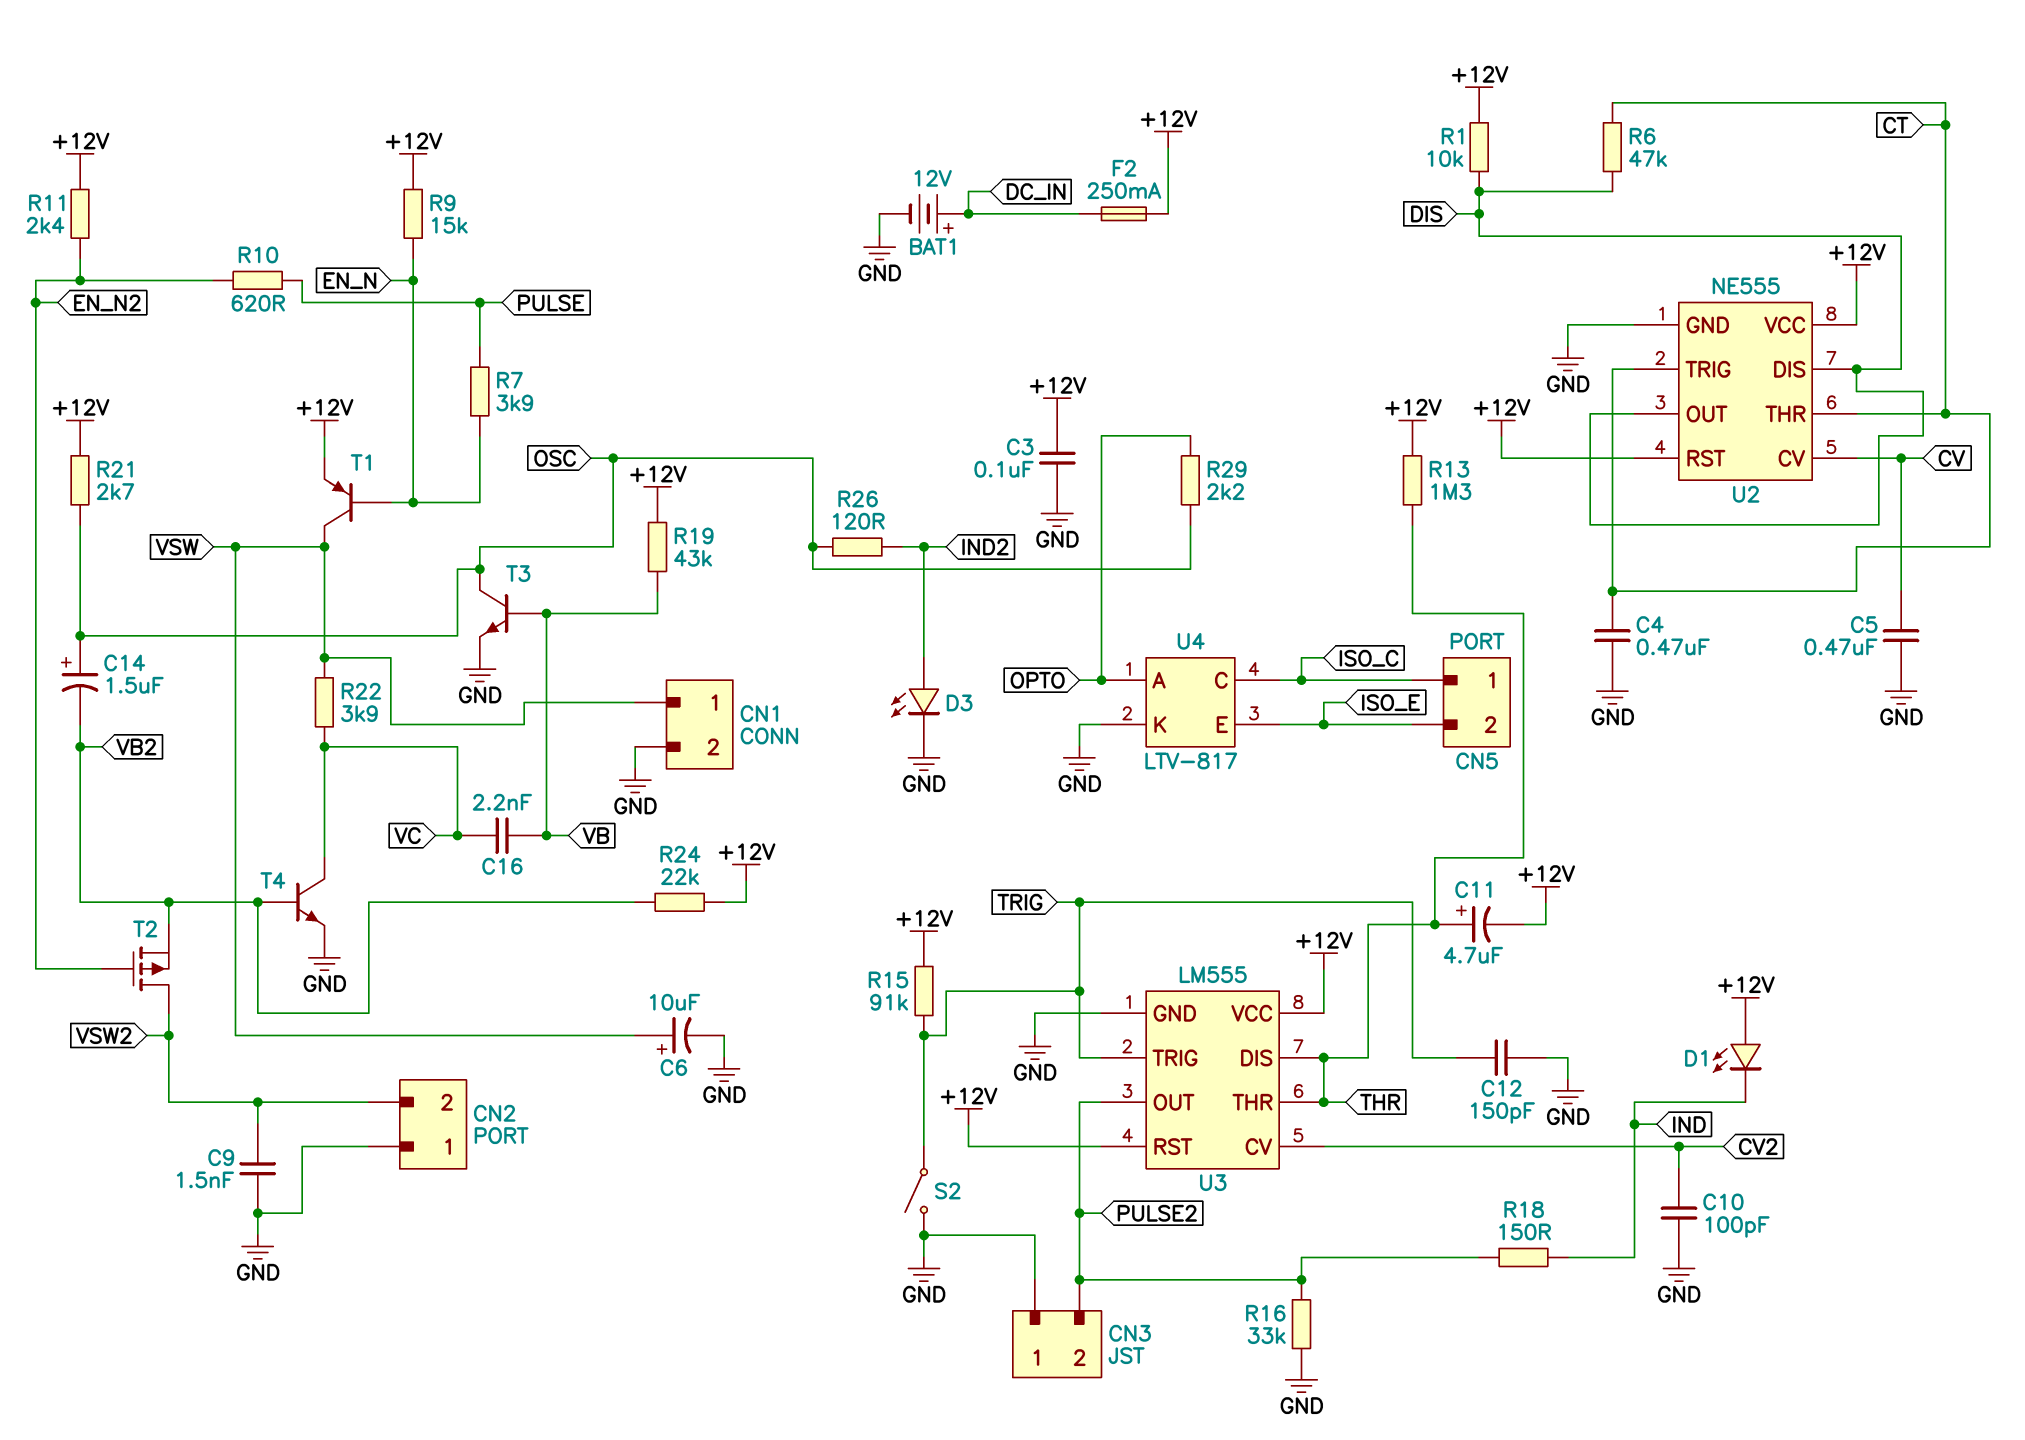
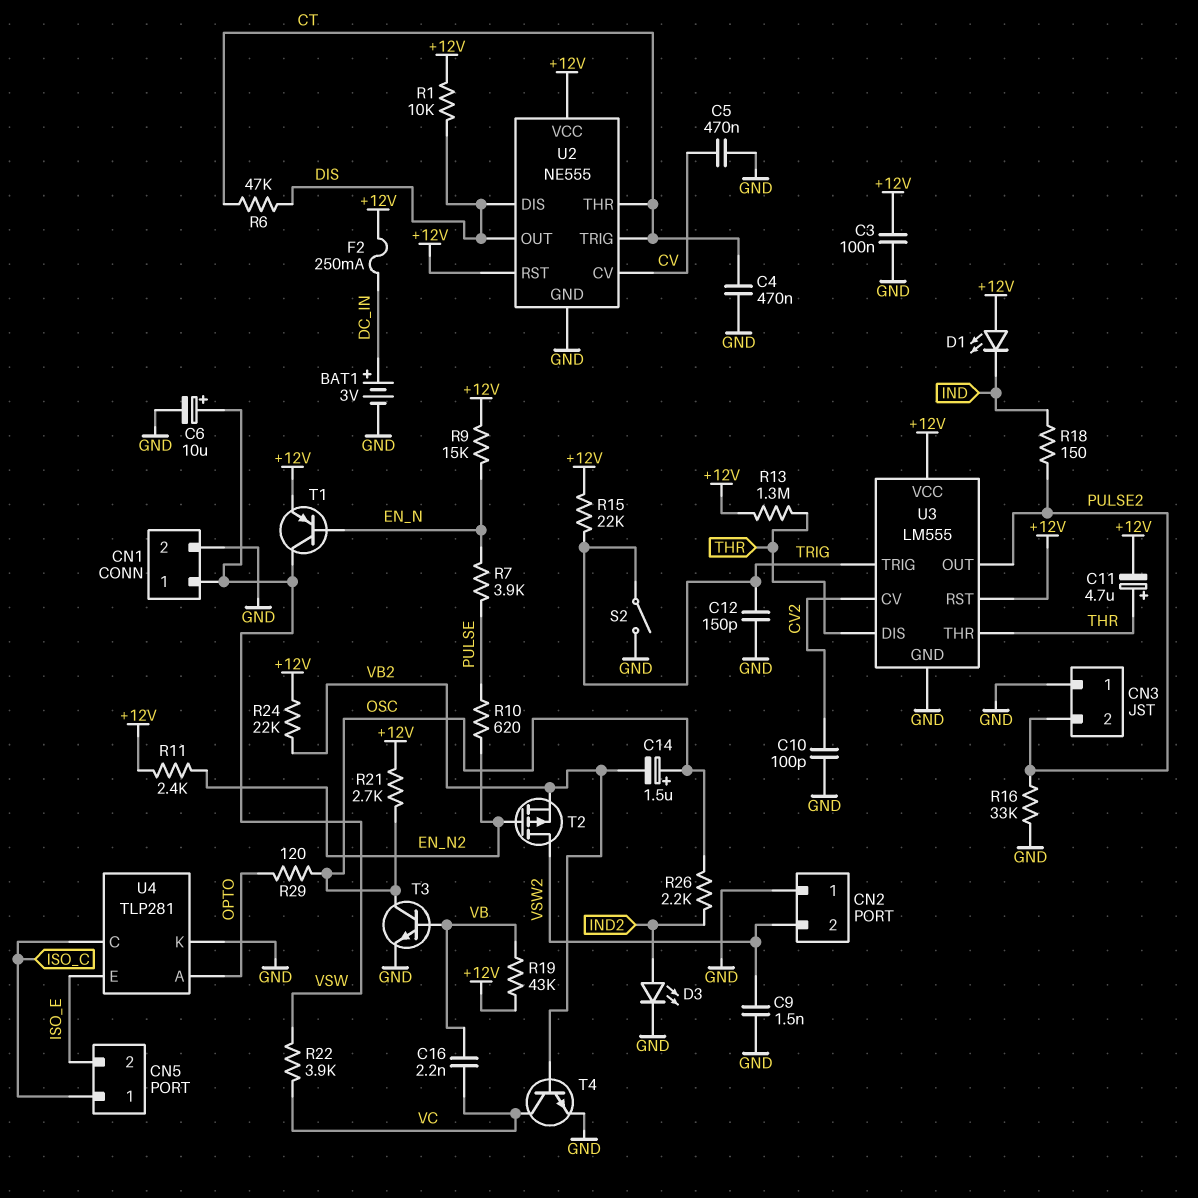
BAT1: 12V (plus DC_IN, minus GND) -> 3V (plus DC_IN, minus GND)
R15: 91k (+12V, TRIG) -> 22k (+12V, TRIG)
R26: 120 (IND2, OSC) -> 2.2k (IND2, OSC)
R29: 2.2k (OPTO, OSC) -> 120 (OPTO, OSC)
U4: LTV-817 -> TLP281

